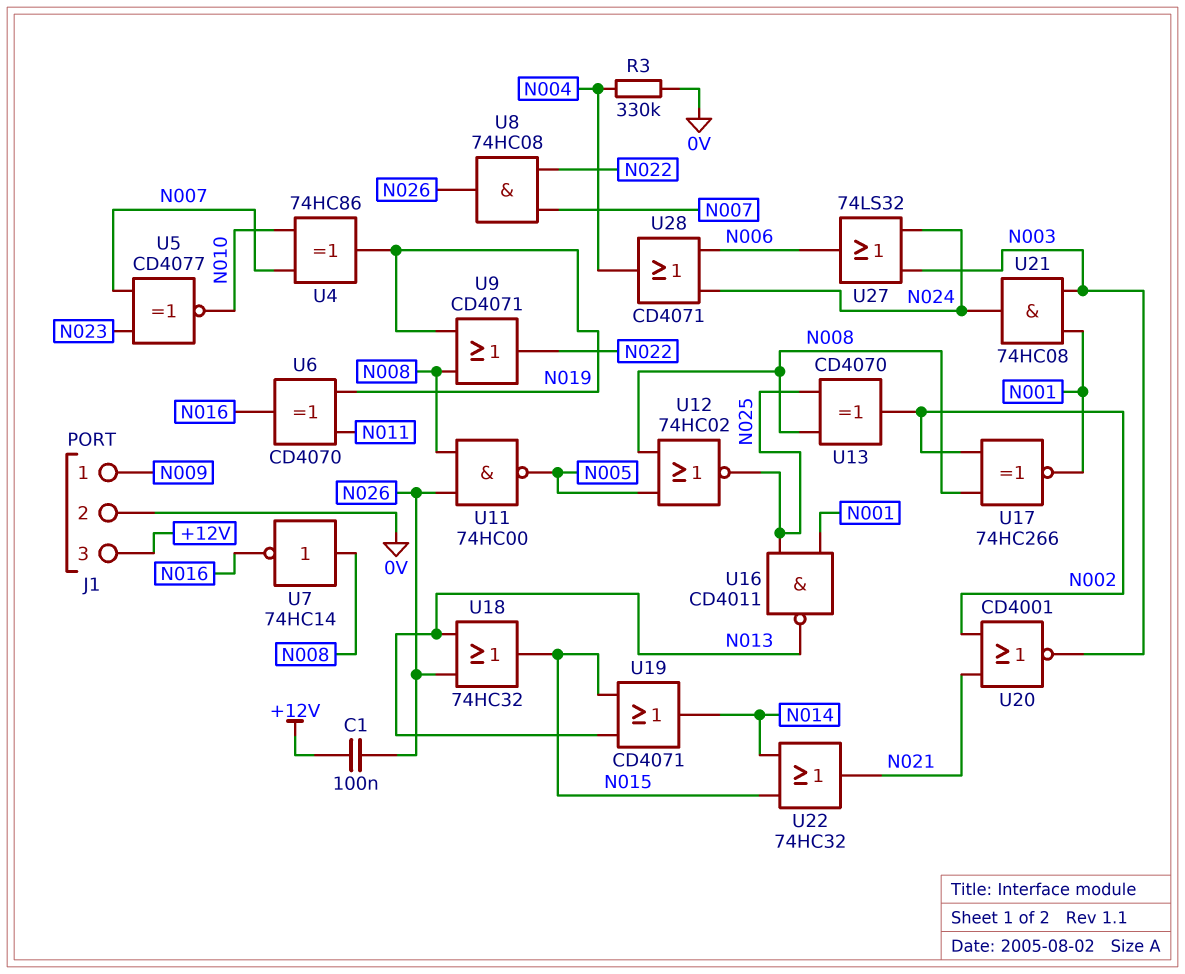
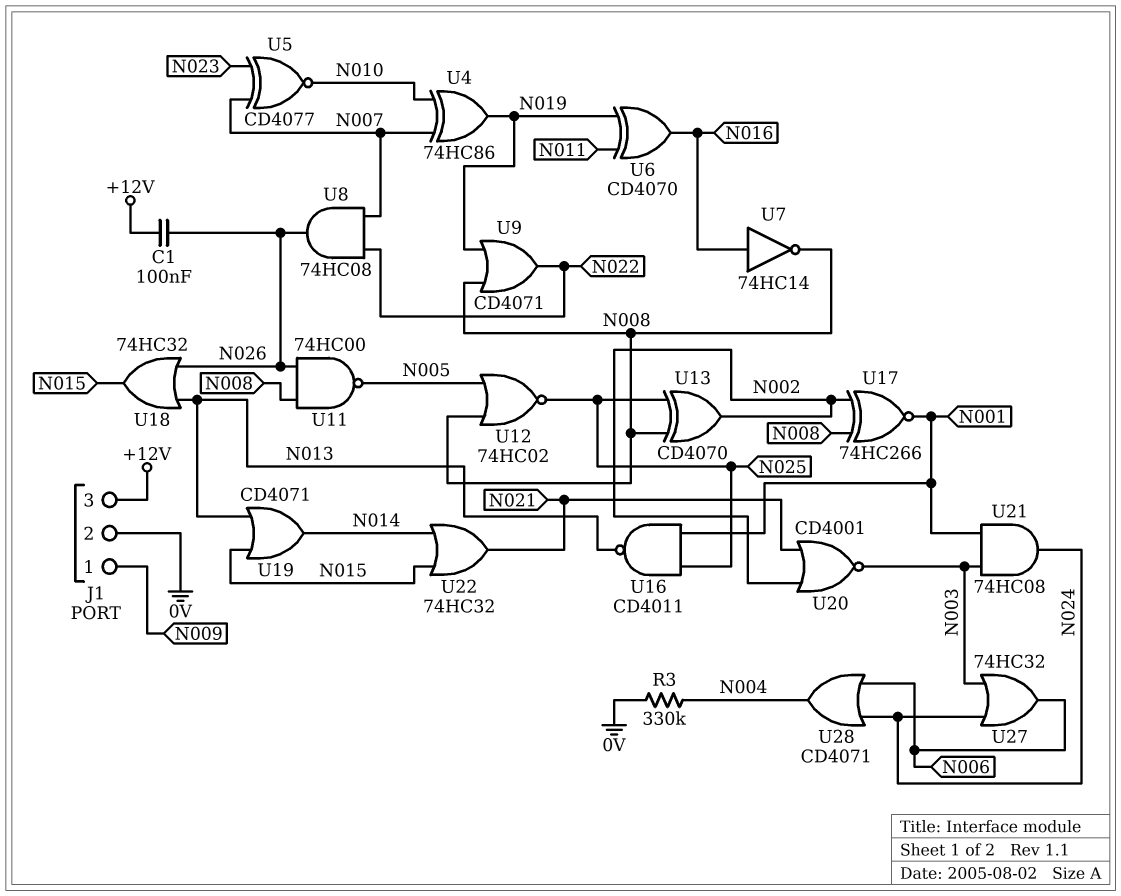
U7: NOT 74HC14 (in N008, out N016) -> NOT 74HC14 (in N016, out N008)
U27: OR 74LS32 (in N003, in N024, out N006) -> OR 74HC32 (in N003, in N024, out N006)

